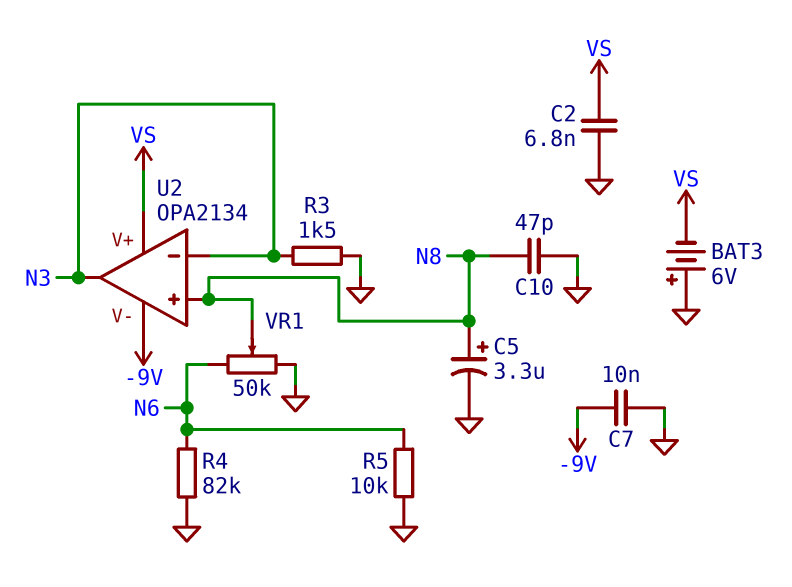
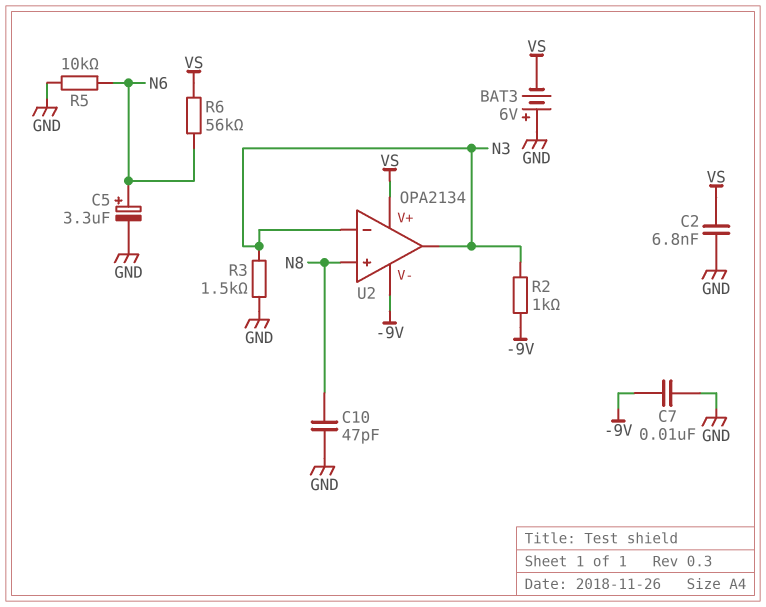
C5: 3.3uF (plus N8, minus GND) -> 3.3uF (plus N6, minus GND)
R2: none -> 1k (-9V, N3)
R4: 82k (GND, N6) -> none
R6: none -> 56k (N6, VS)
VR1: 50k (GND, N6, wiper N8) -> none

